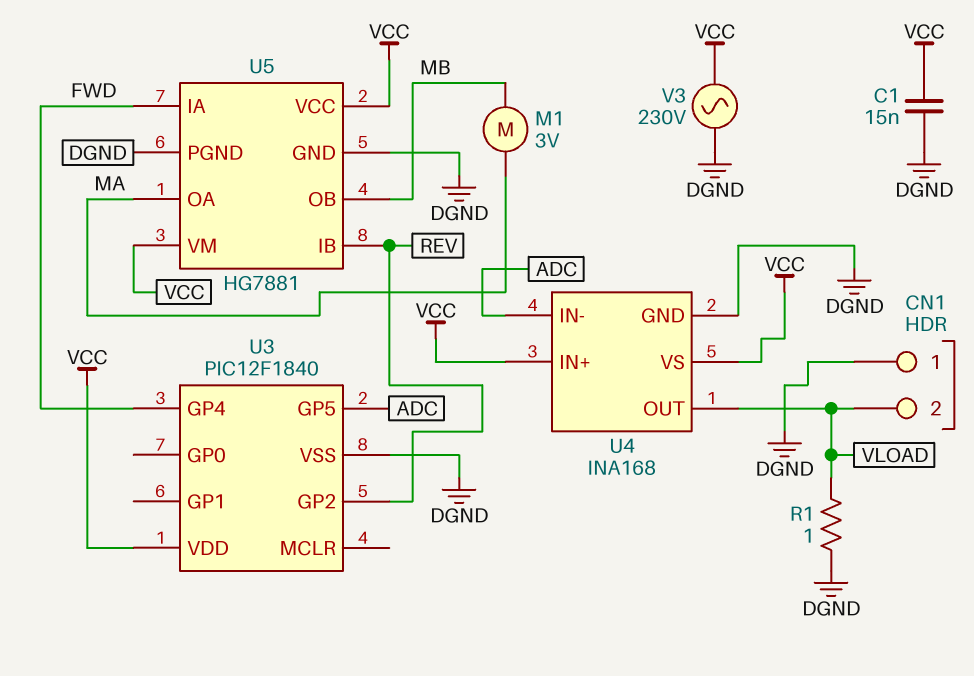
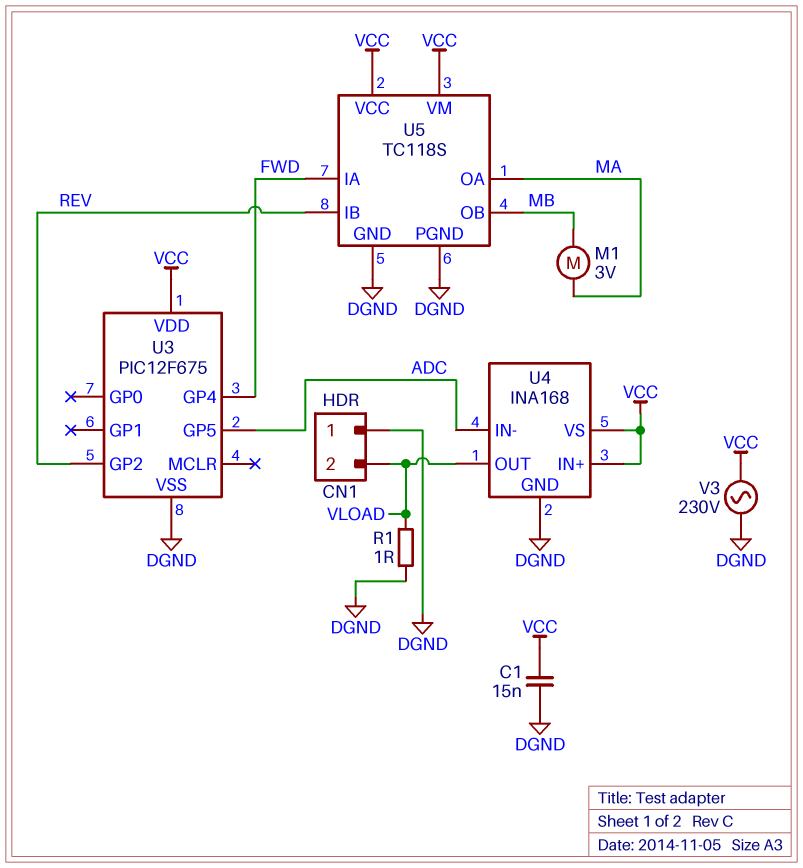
U3: PIC12F1840 -> PIC12F675
U5: HG7881 -> TC118S

